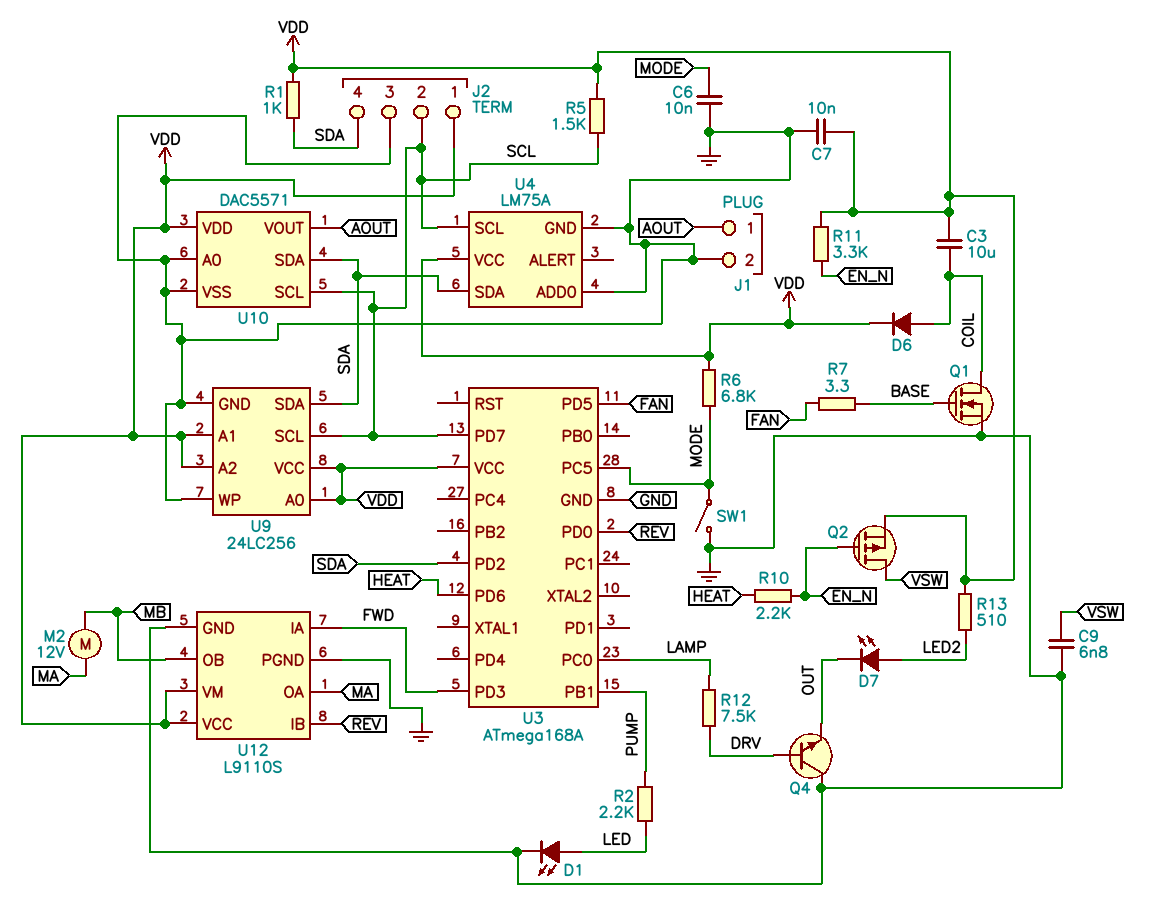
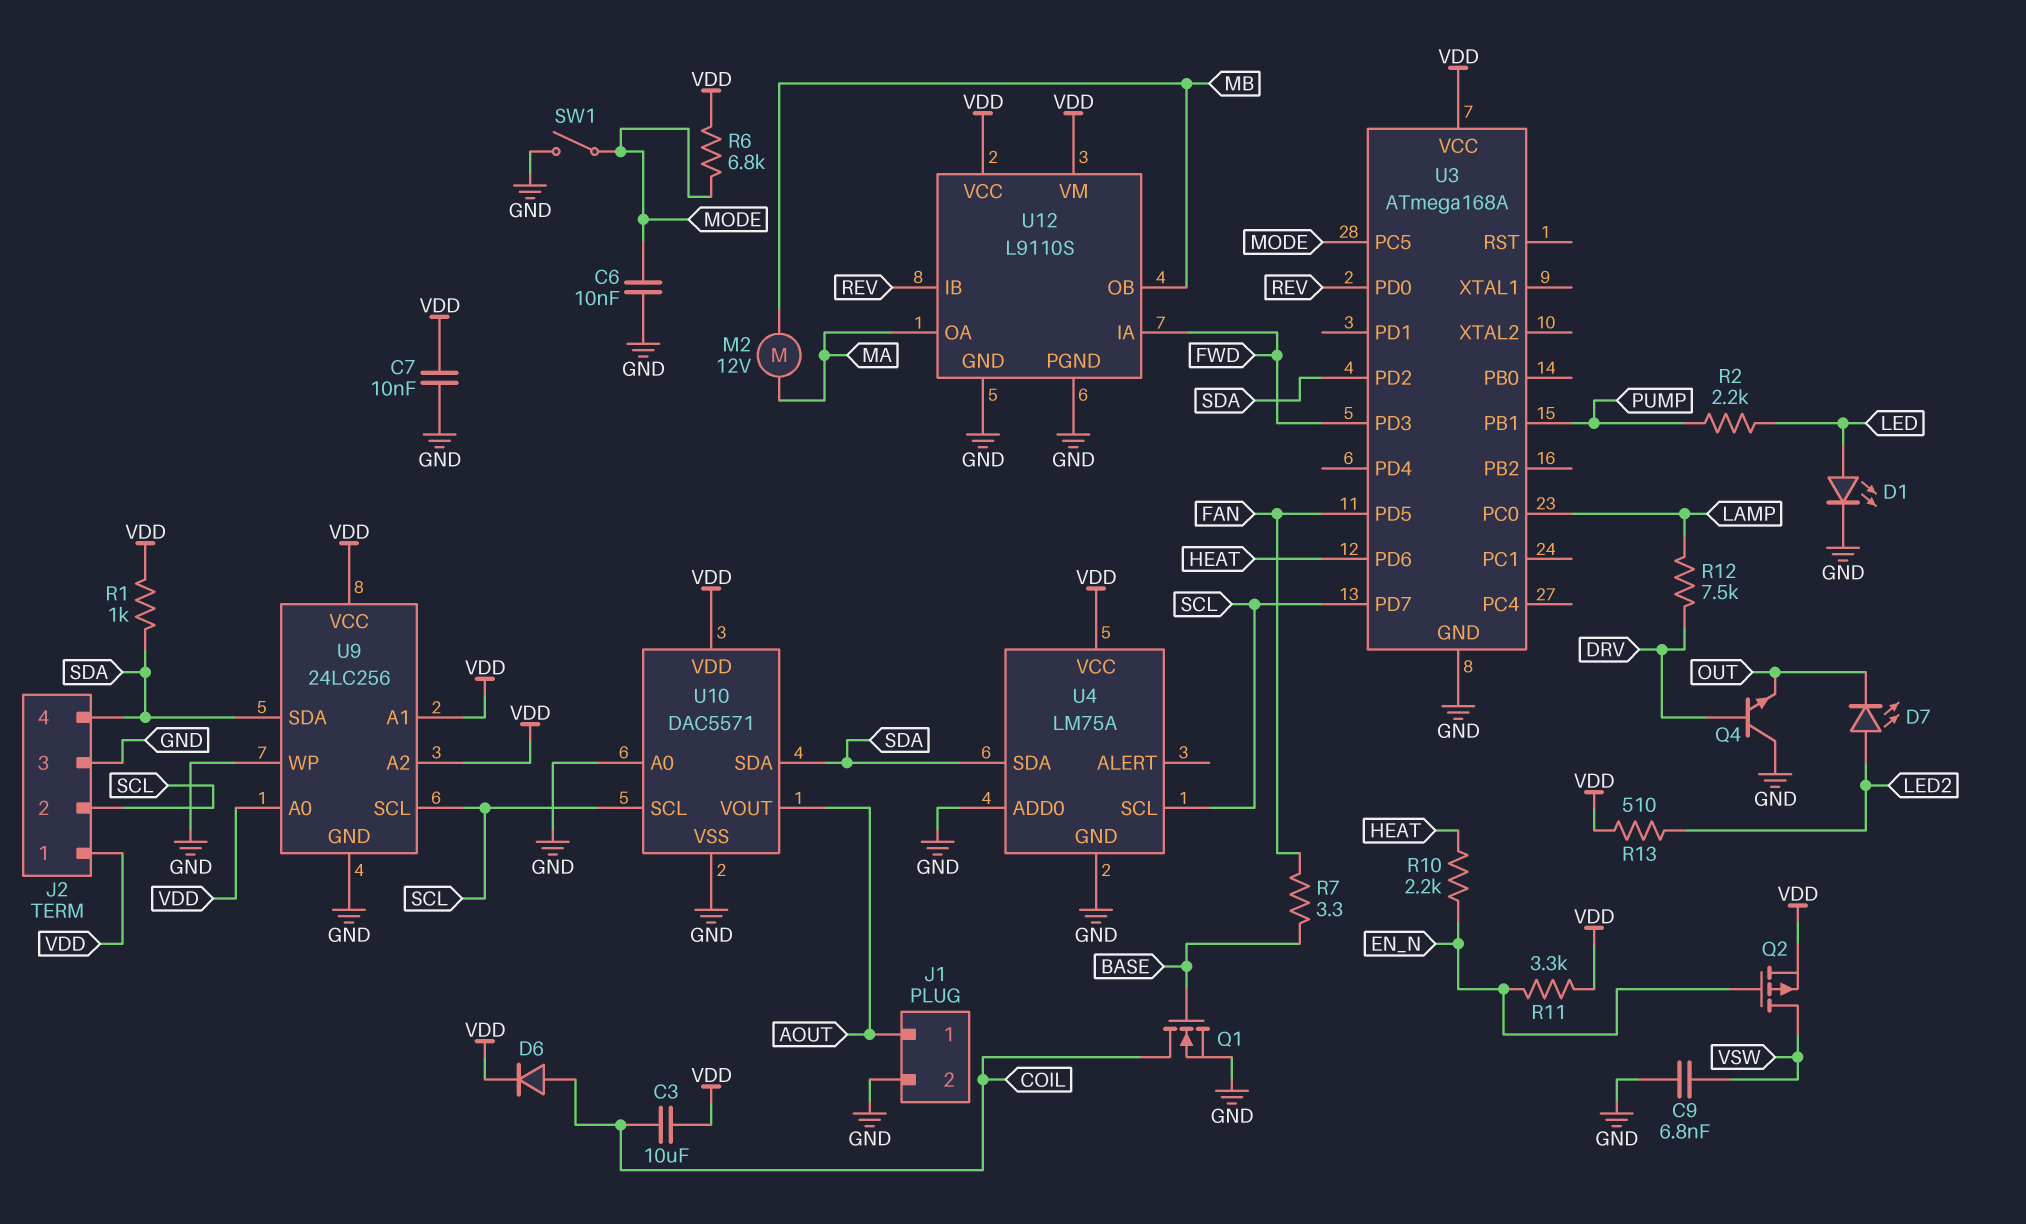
R5: 1.5k (SCL, VDD) -> none

